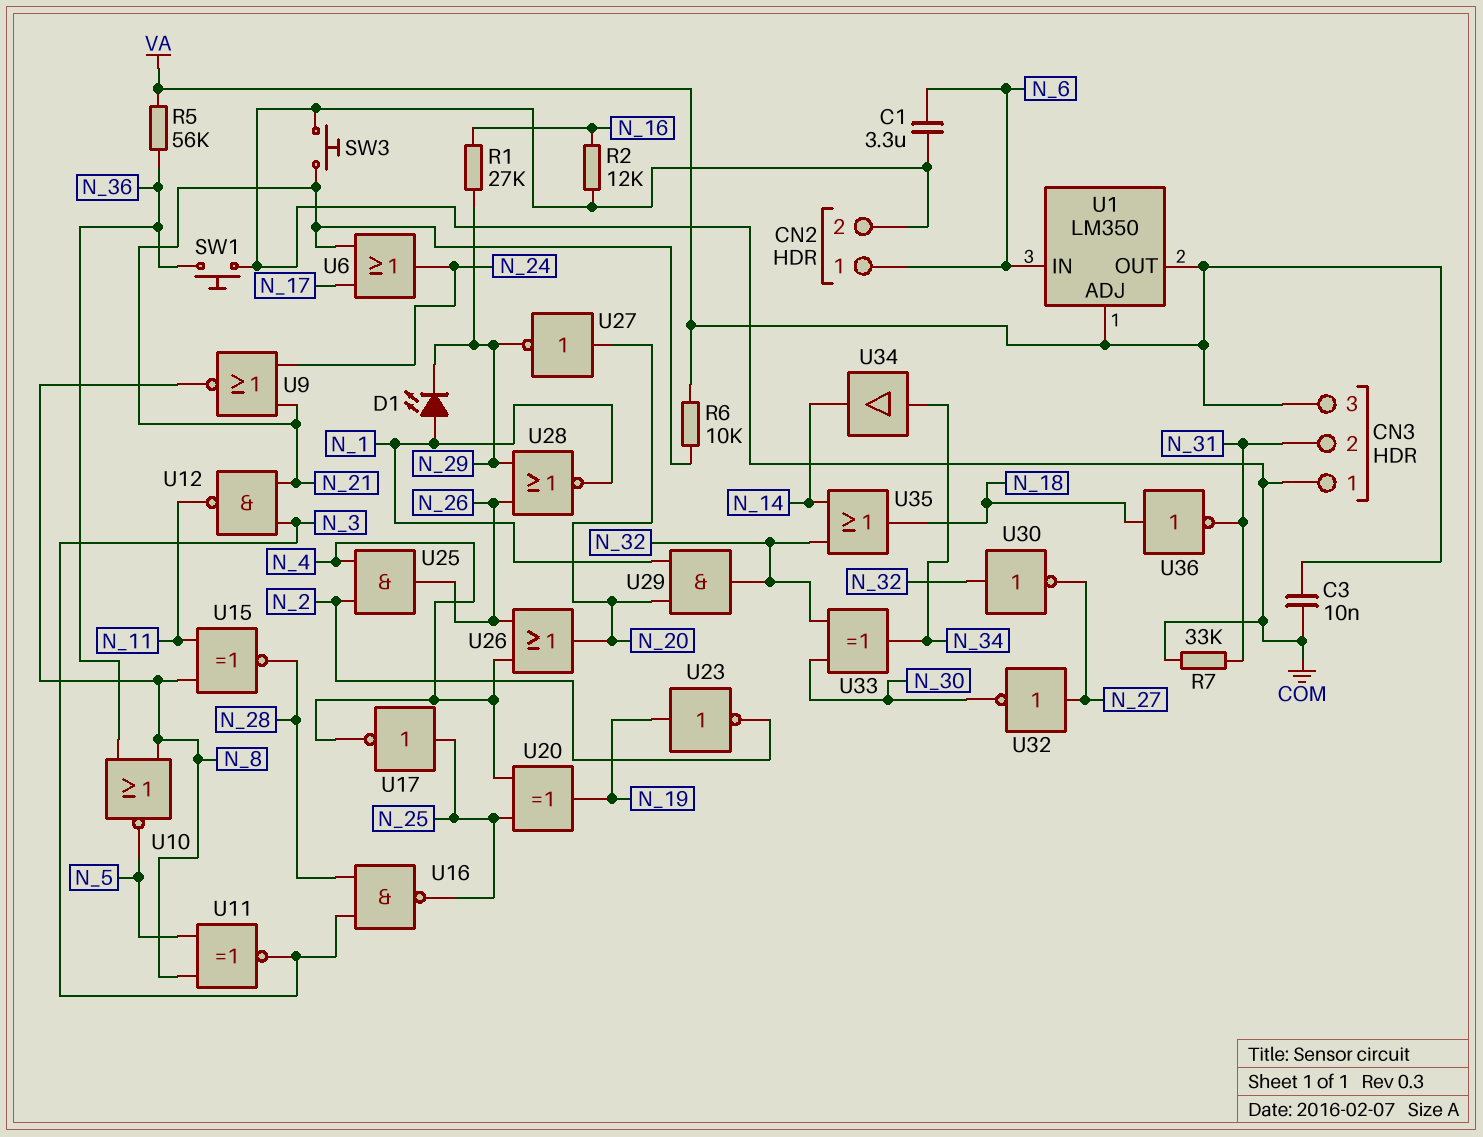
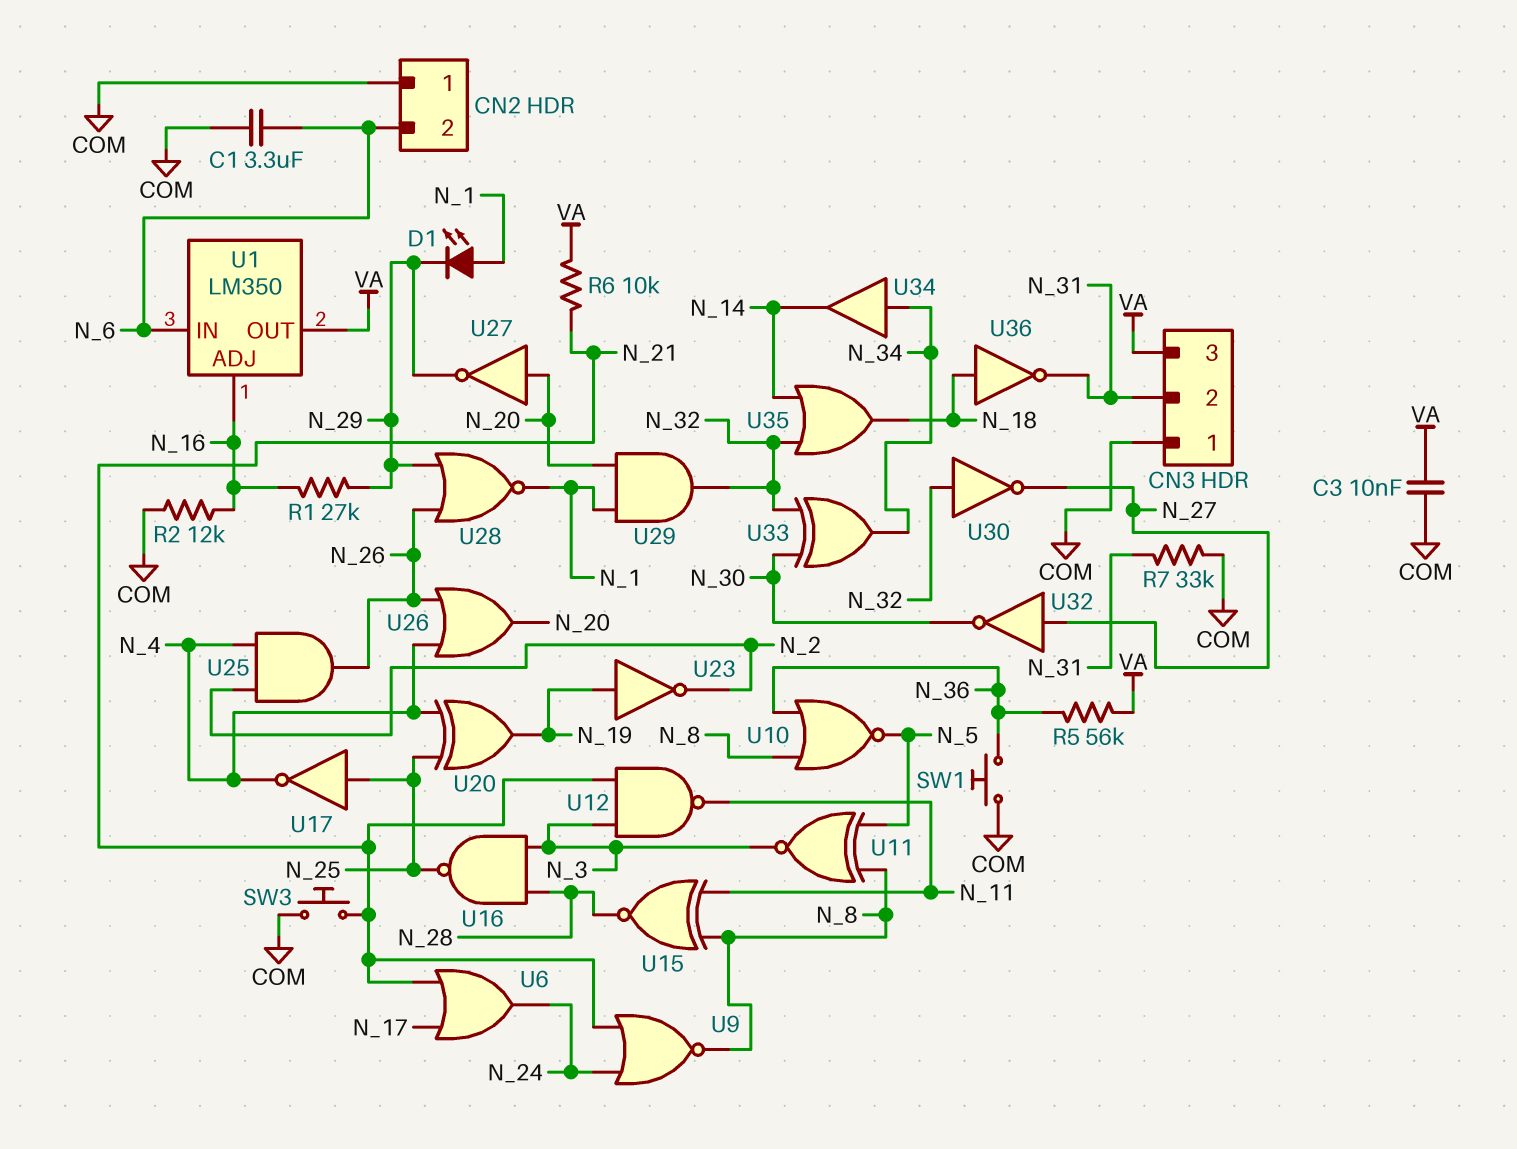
CN2 pin 1: N_6 -> COM
CN2 pin 2: COM -> N_6
U1 pin ADJ: VA -> N_16

